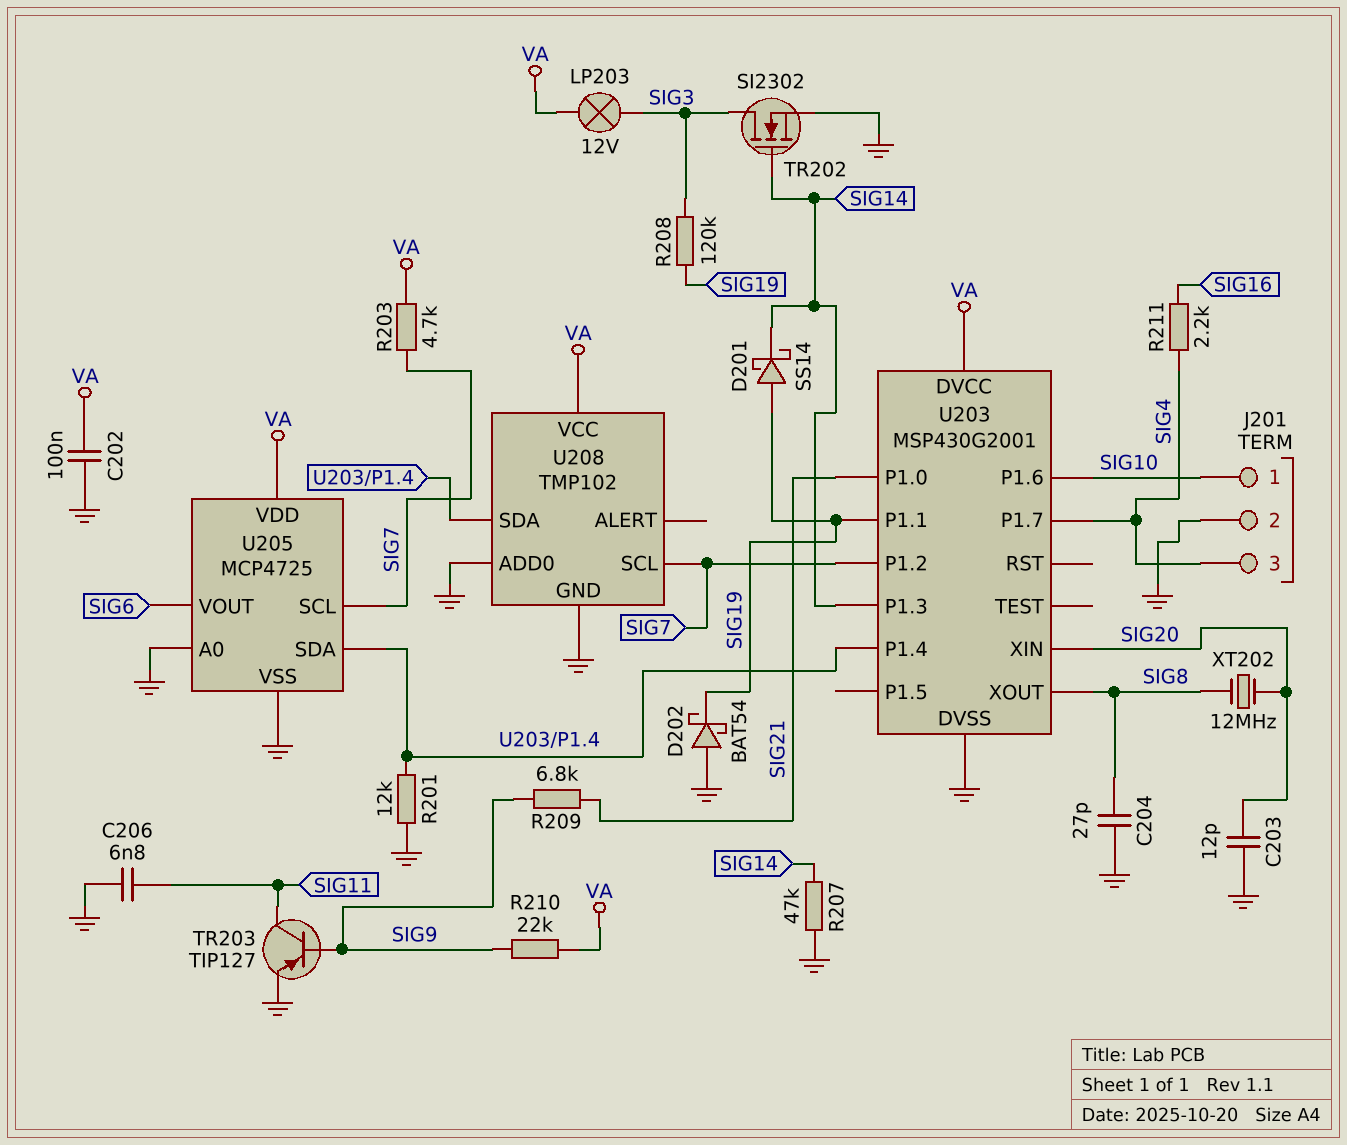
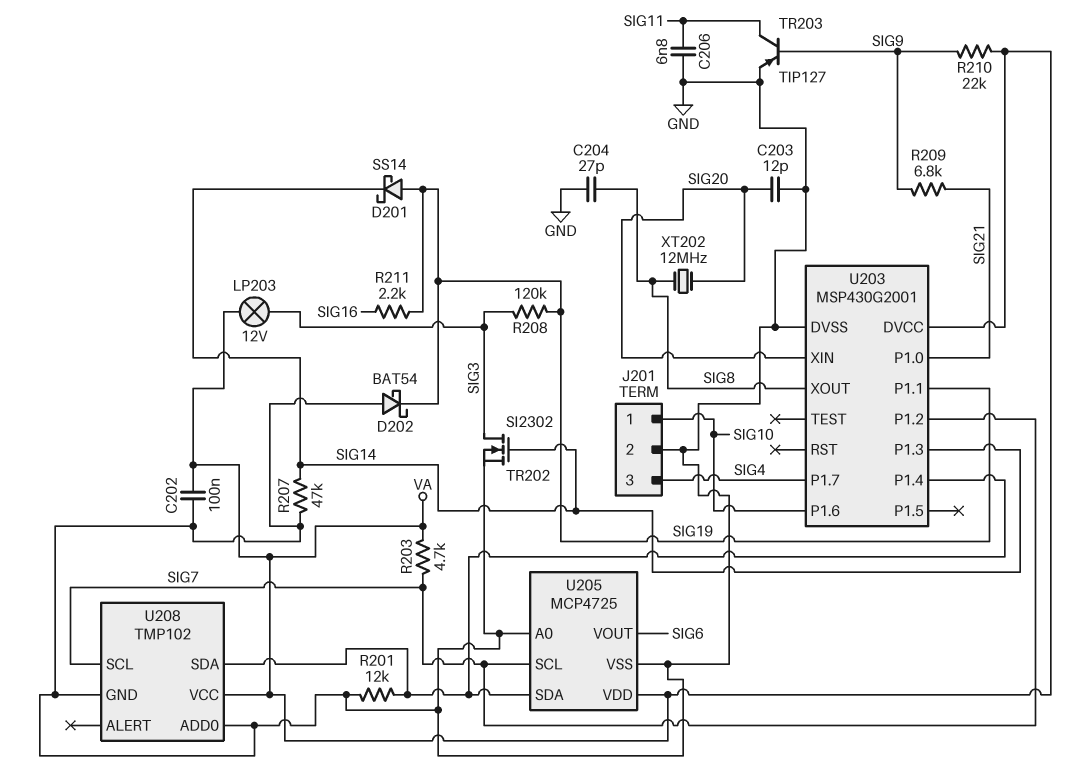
R211: 2.2k (SIG4, SIG16) -> 2.2k (SIG16, SIG19)

